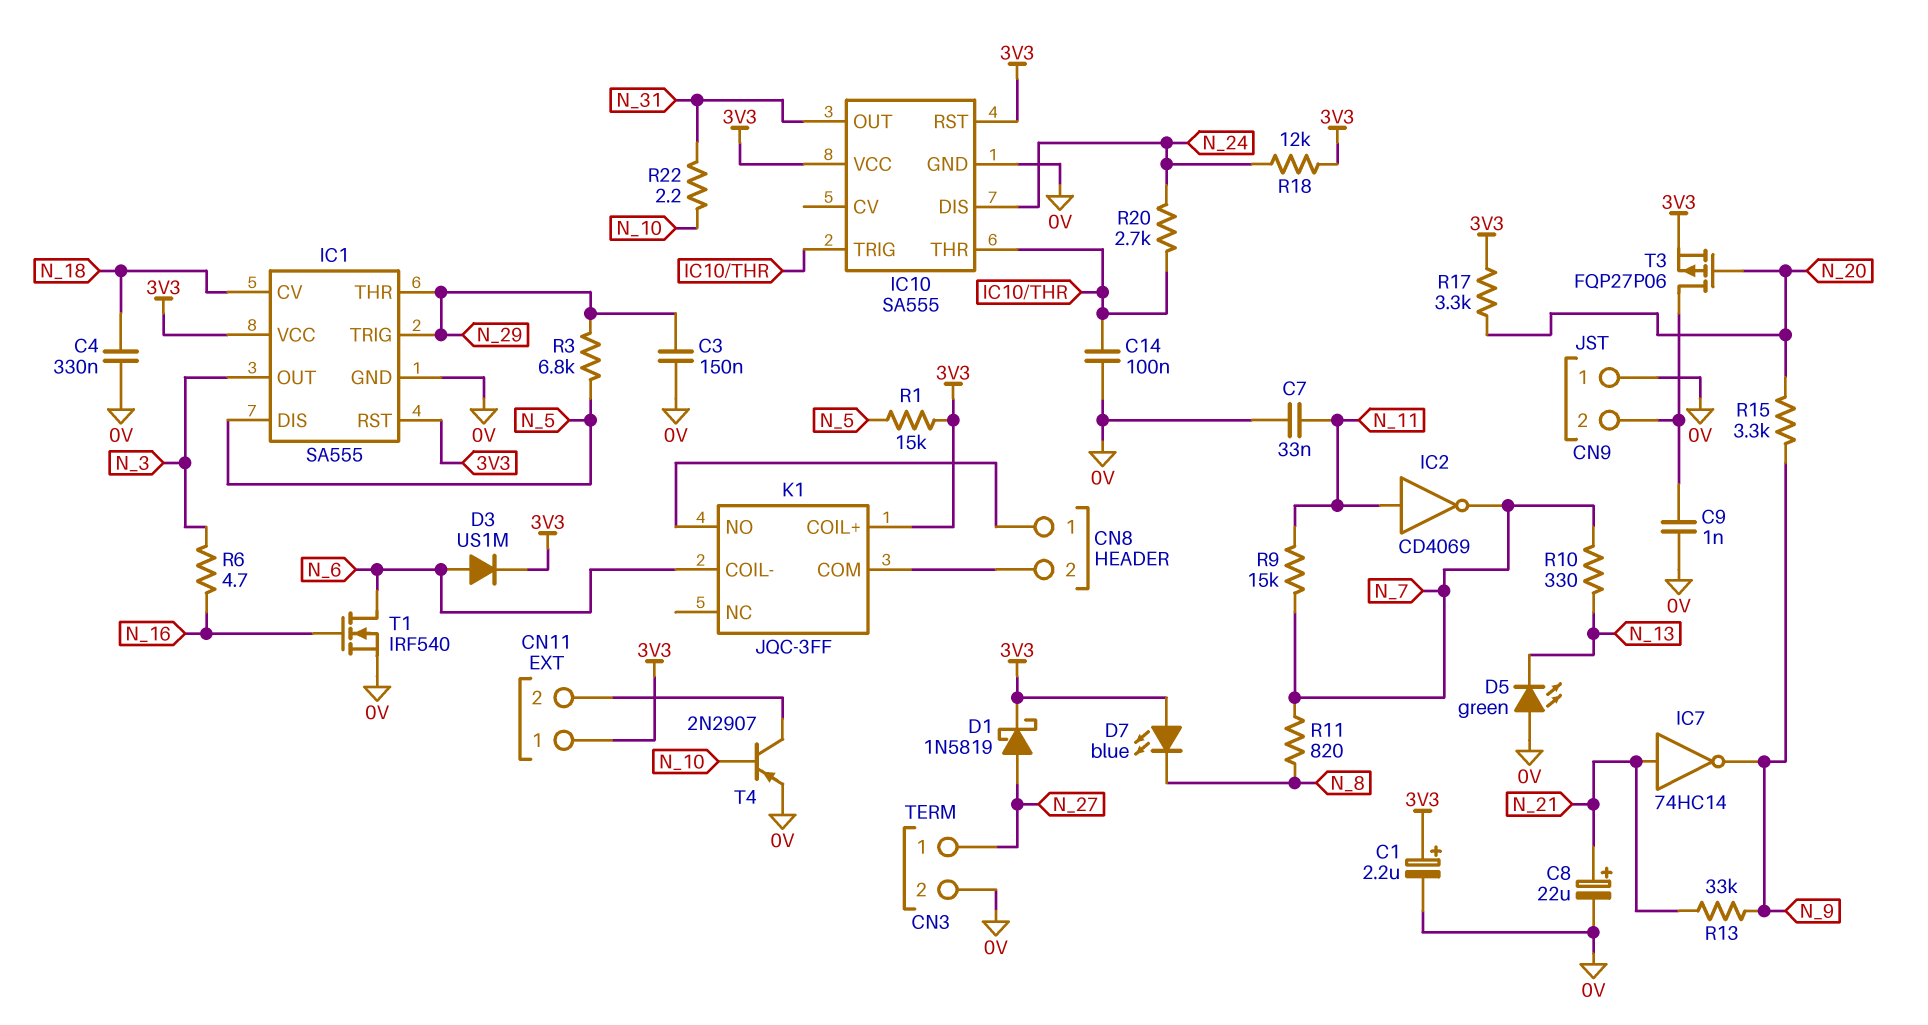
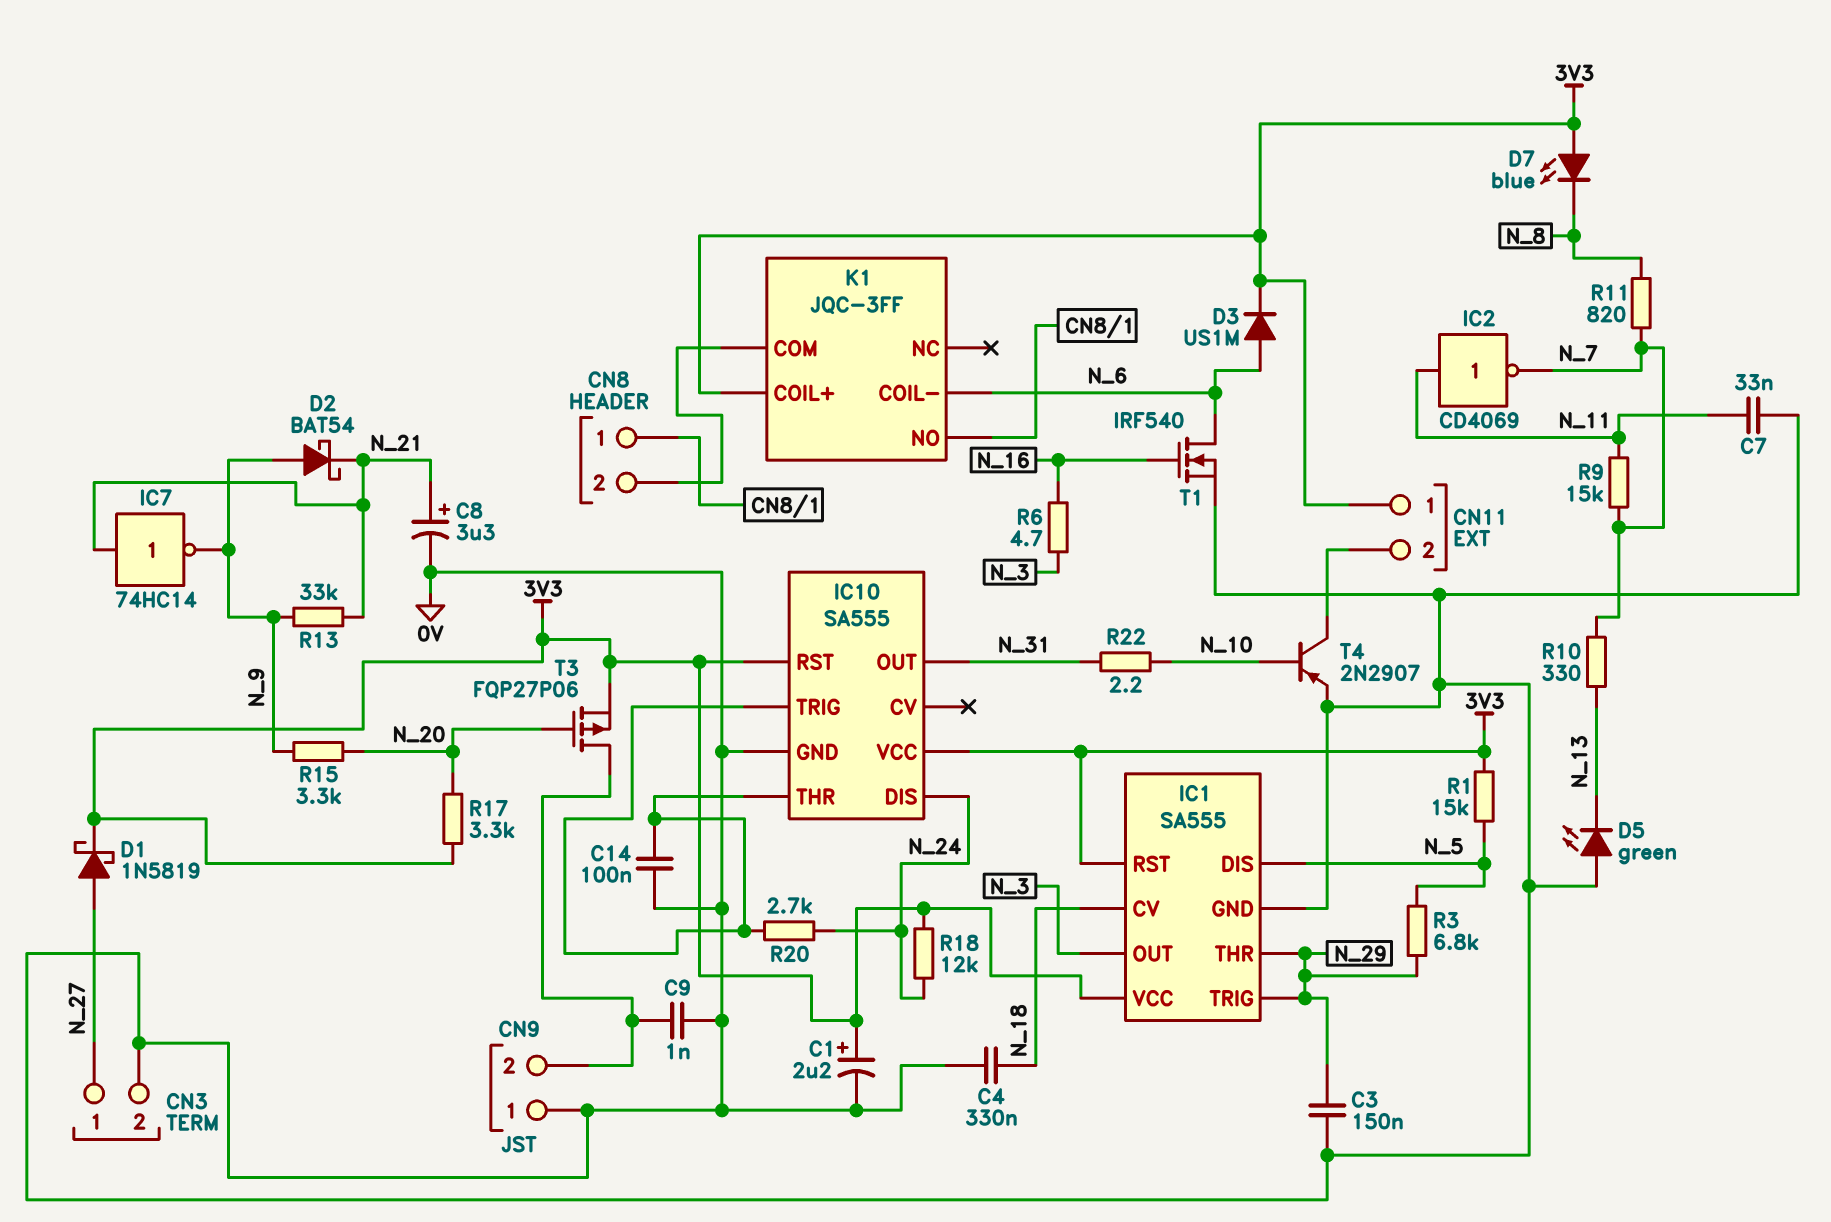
C8: 22uF (plus N_21, minus 0V) -> 3.3uF (plus N_21, minus 0V)
D2: none -> schottky BAT54 (A N_9, K N_21)

